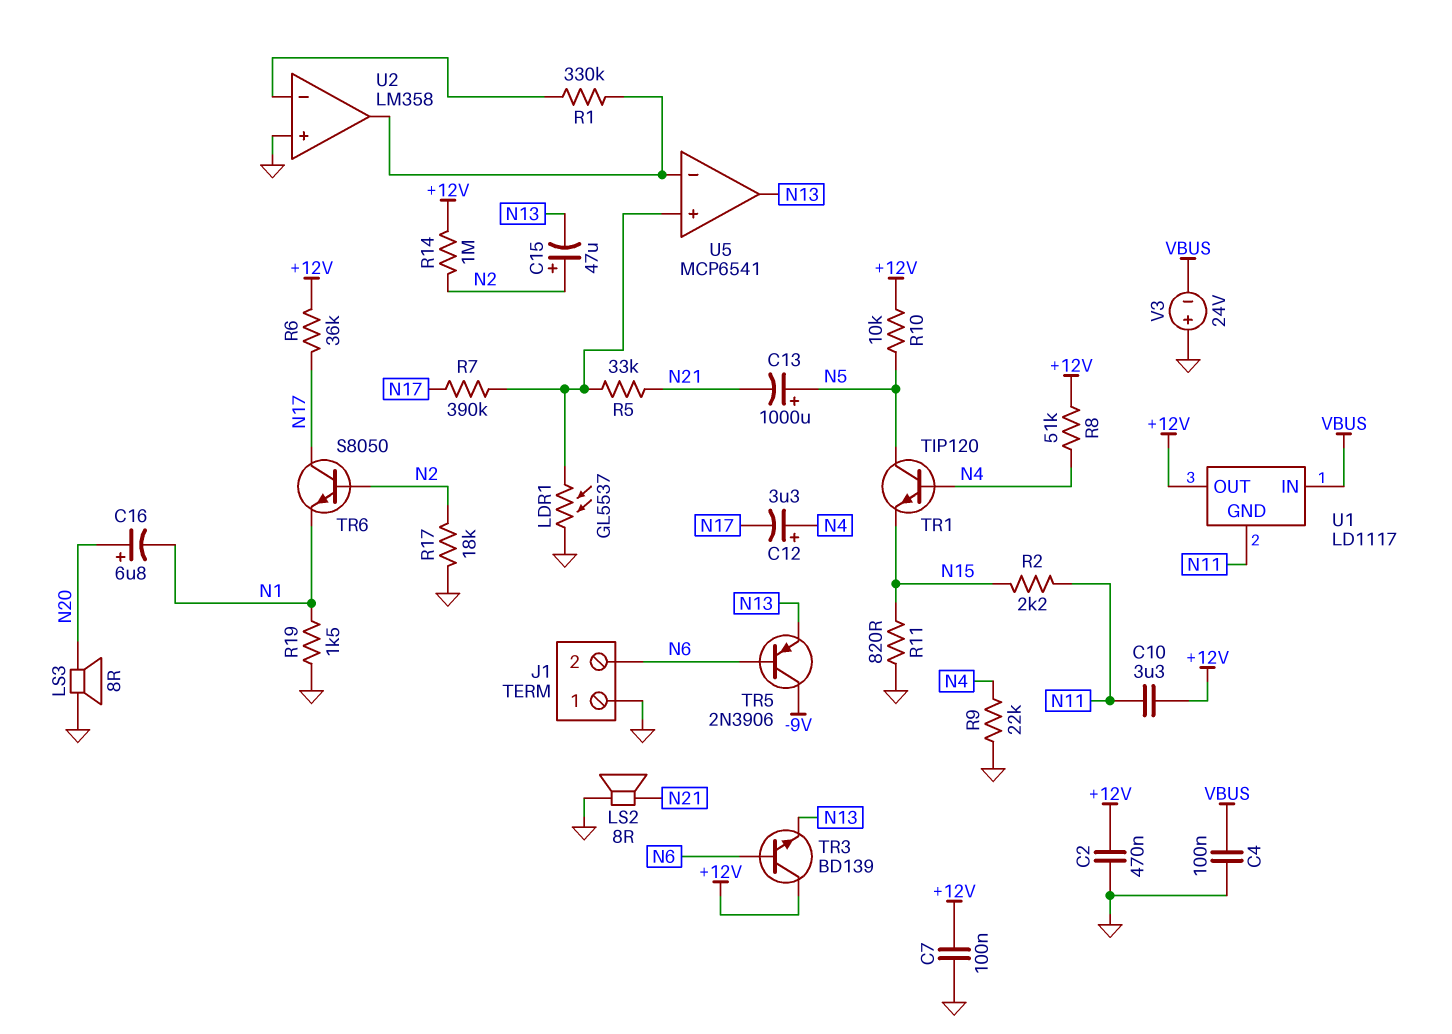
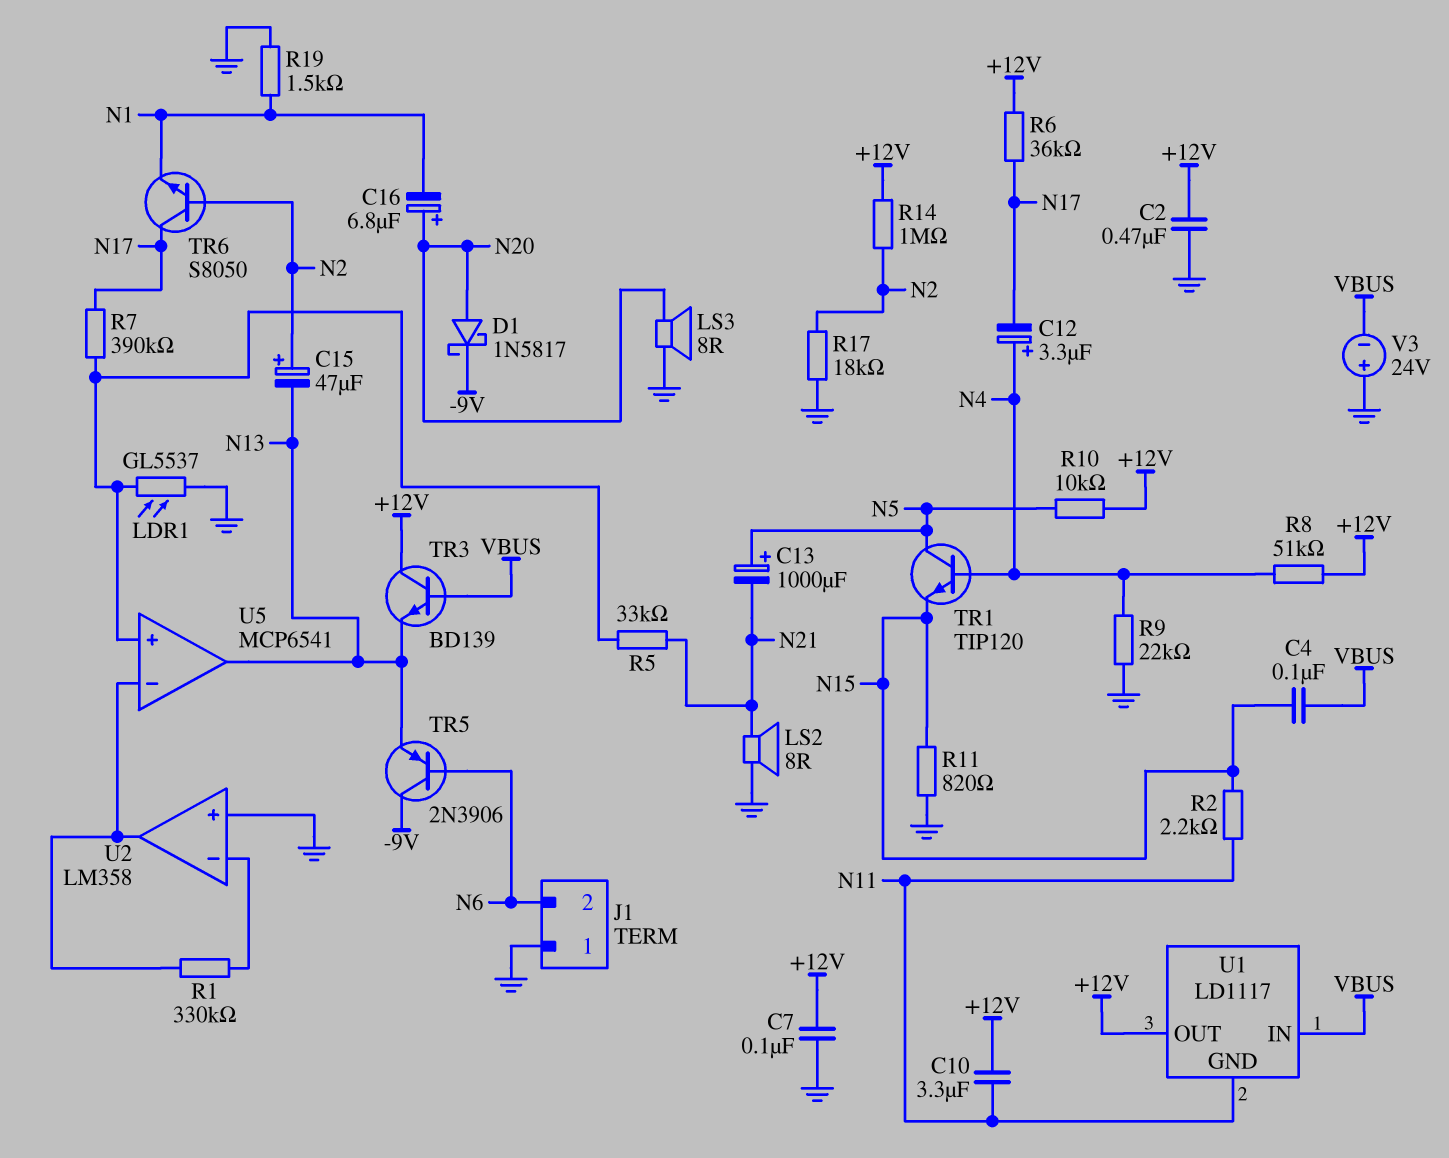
C4: 100nF (GND, VBUS) -> 100nF (N15, VBUS)
D1: none -> schottky 1N5817 (A N20, K -9V)
TR3: NPN BD139 (B N6, C +12V, E N13) -> NPN BD139 (B VBUS, C +12V, E N13)

